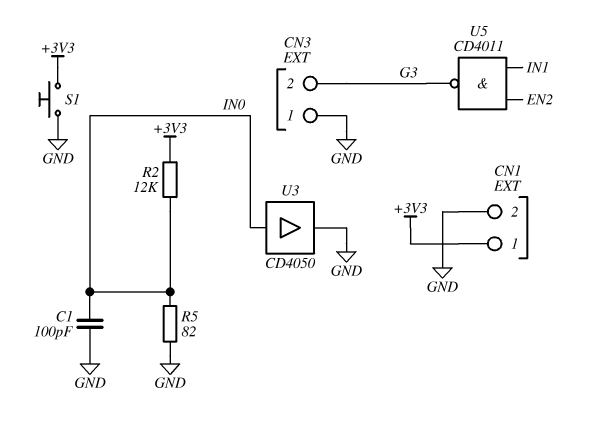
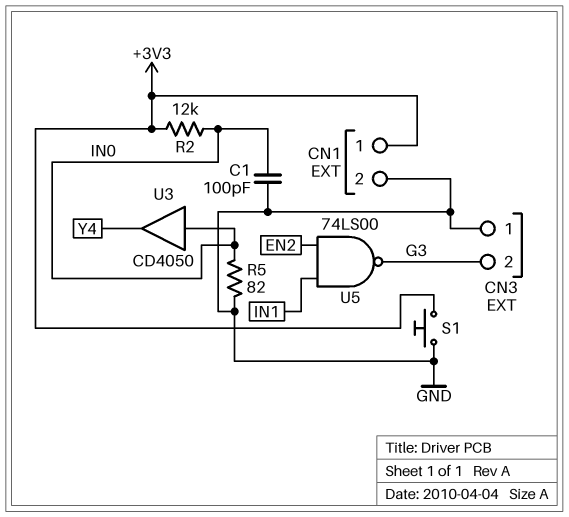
U3: buffer CD4050 (in IN0, out GND) -> buffer CD4050 (in IN0, out Y4)
U5: NAND CD4011 (in EN2, in IN1, out G3) -> NAND 74LS00 (in EN2, in IN1, out G3)

